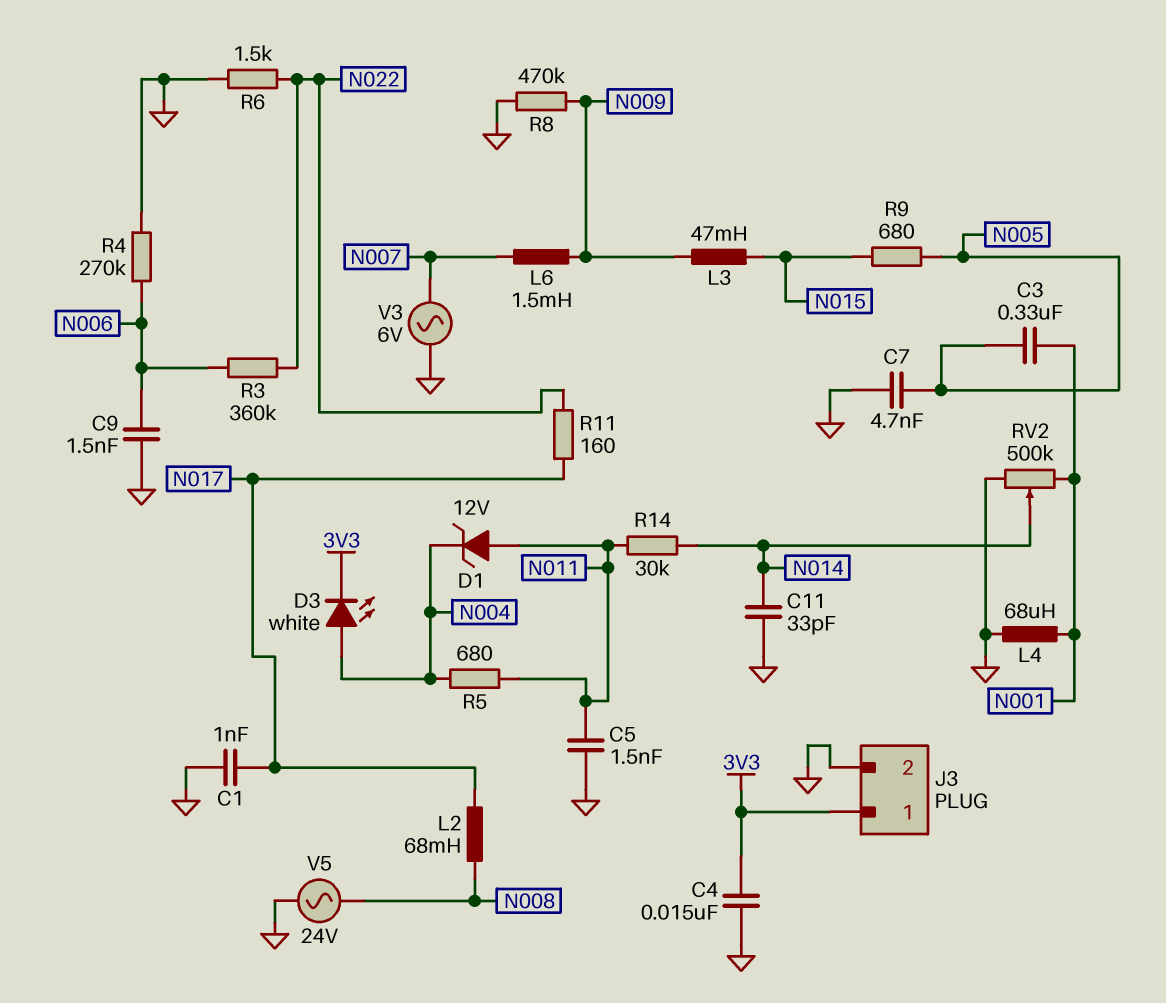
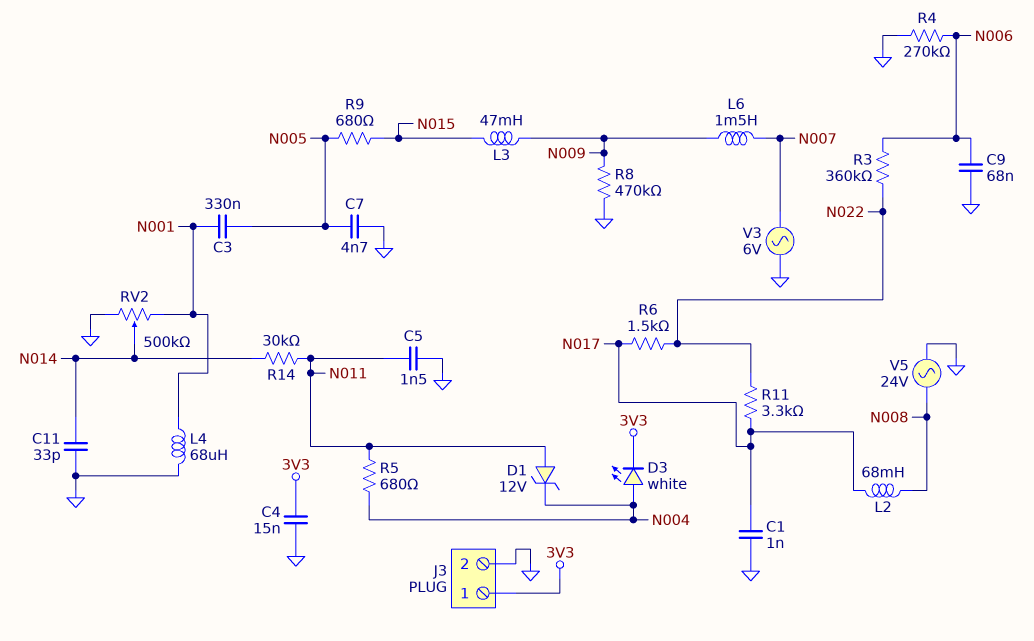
C9: 1.5nF (GND, N006) -> 68nF (GND, N006)
R6: 1.5k (GND, N022) -> 1.5k (N017, N022)
R11: 160 (N017, N022) -> 3.3k (N017, N022)

